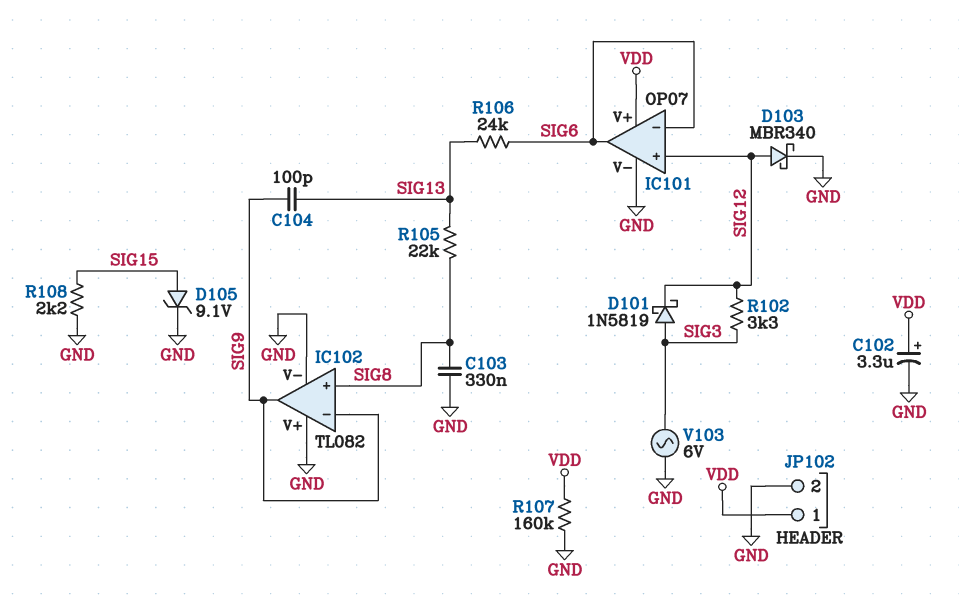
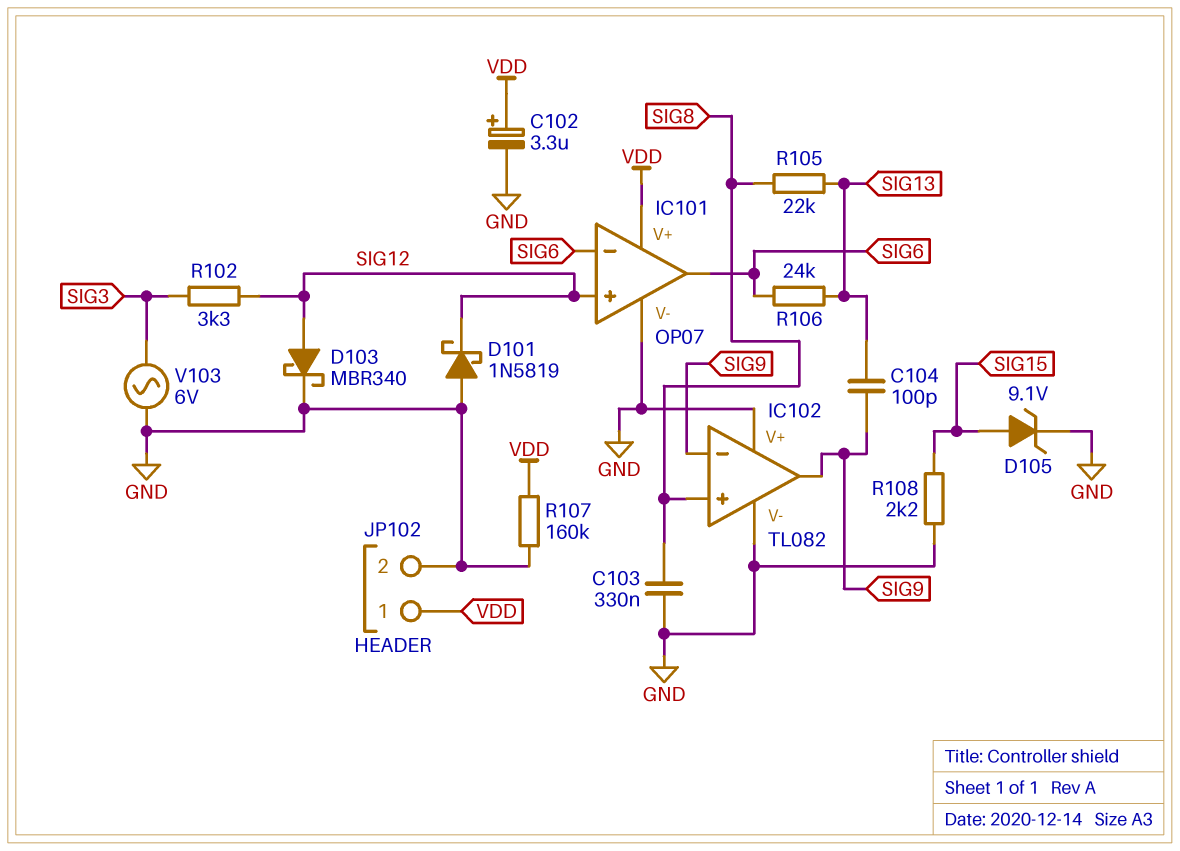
D101: schottky 1N5819 (A SIG3, K SIG12) -> schottky 1N5819 (A GND, K SIG12)

